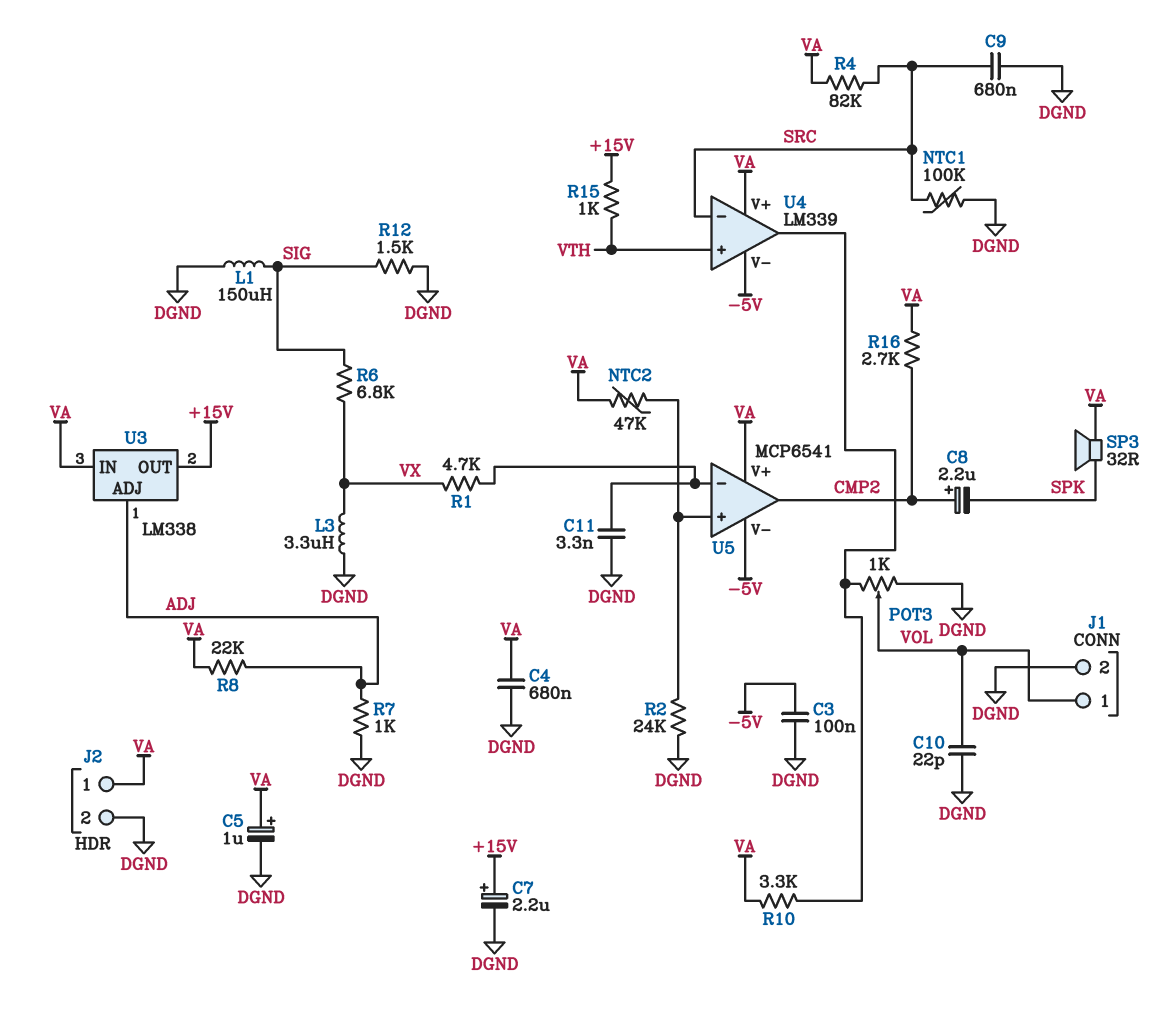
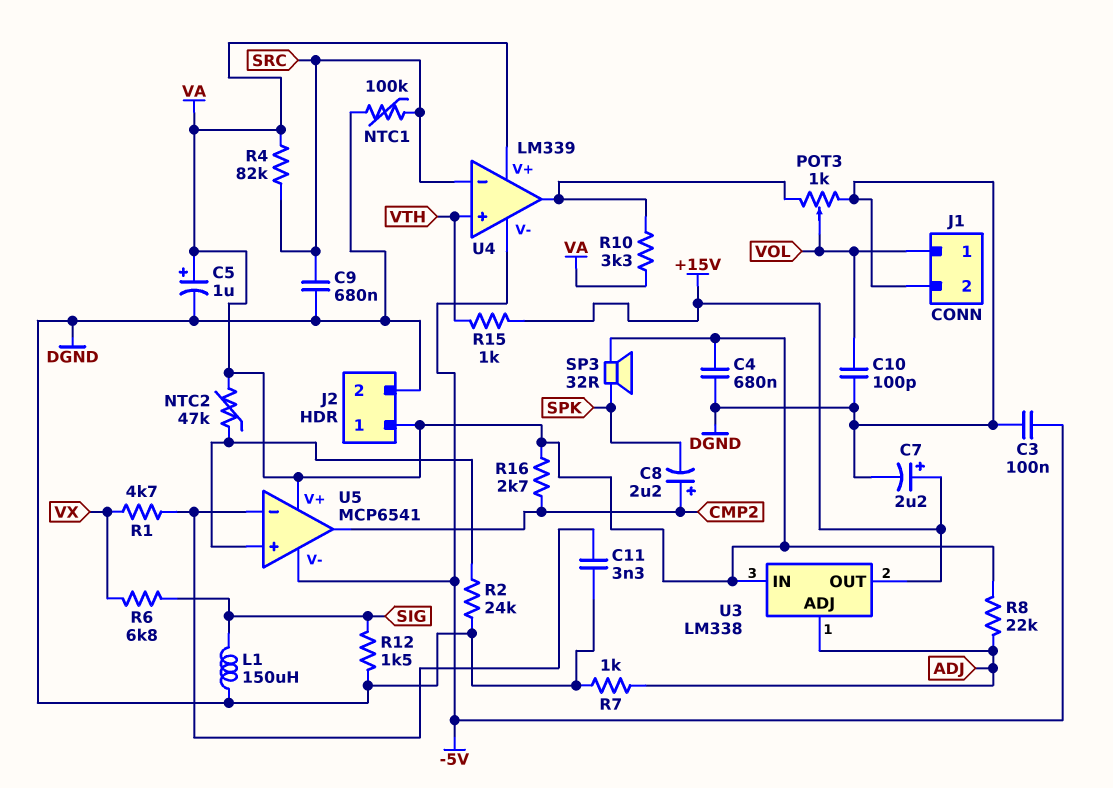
C10: 22pF (DGND, VOL) -> 100pF (DGND, VOL)
L3: 3.3uH (DGND, VX) -> none

